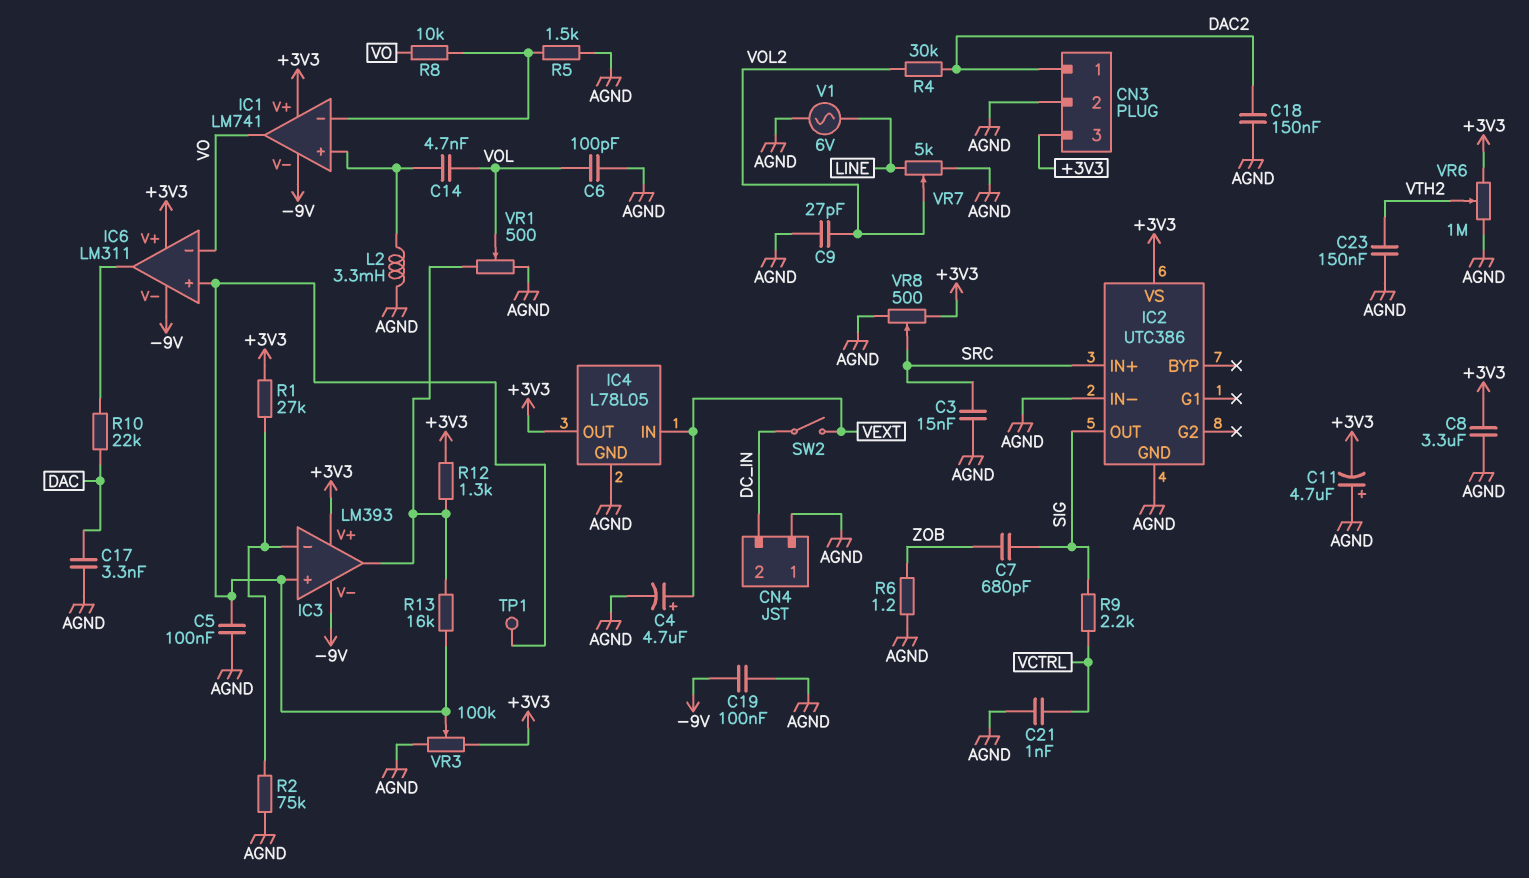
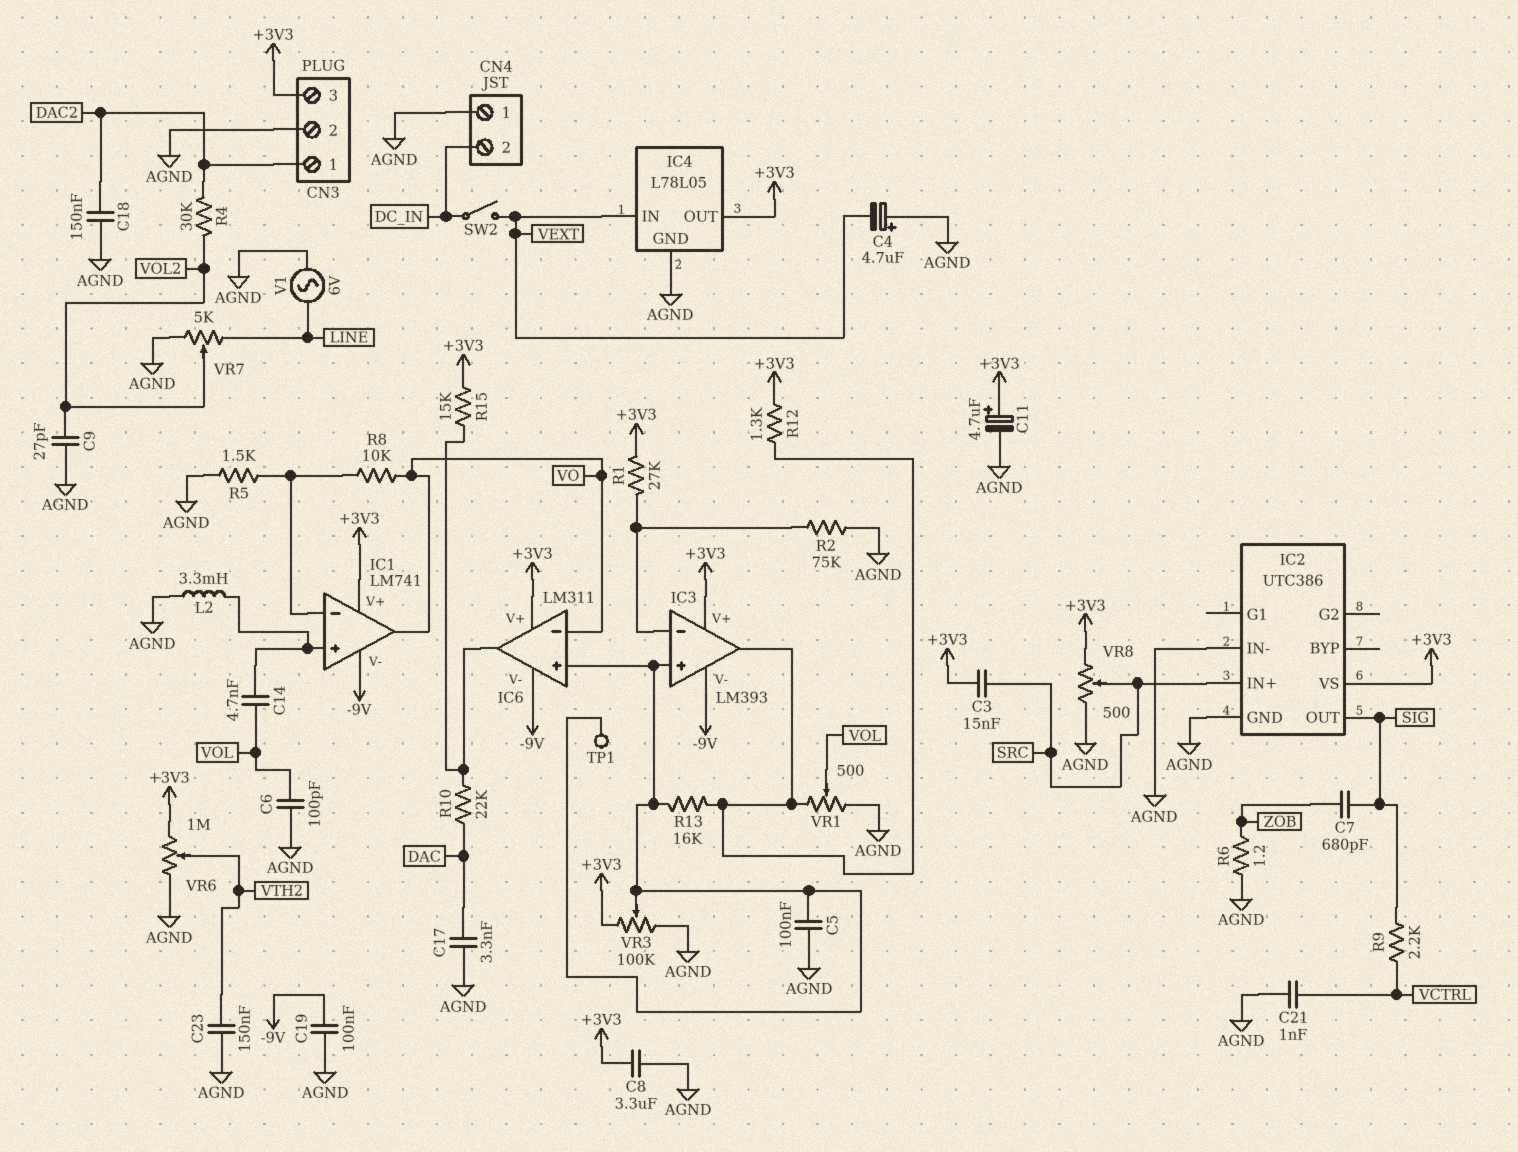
C3: 15nF (AGND, SRC) -> 15nF (+3V3, SRC)
C4: 4.7uF (plus VEXT, minus AGND) -> 4.7uF (plus AGND, minus VEXT)
C11: 4.7uF (plus AGND, minus +3V3) -> 4.7uF (plus +3V3, minus AGND)
R15: none -> 15k (+3V3, IC6/out)

